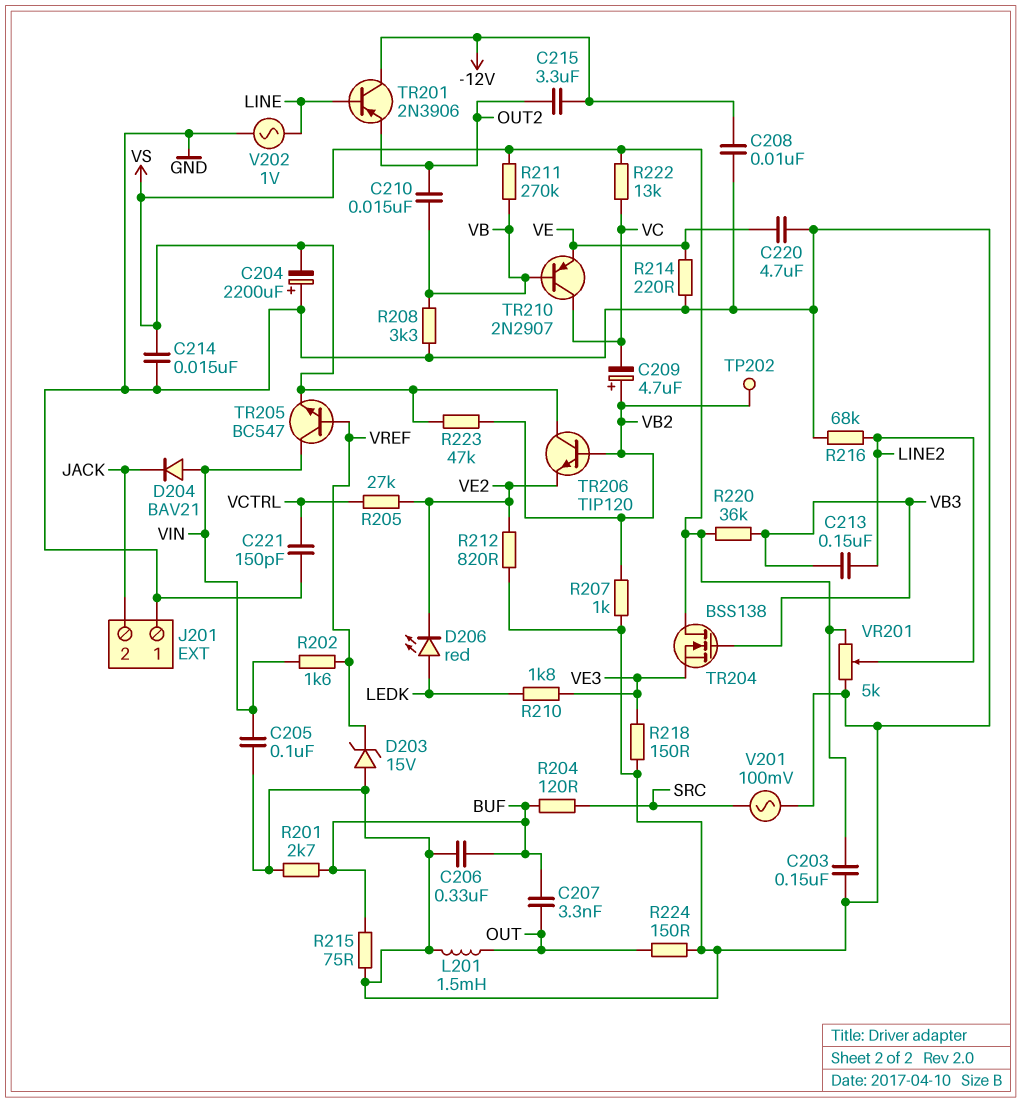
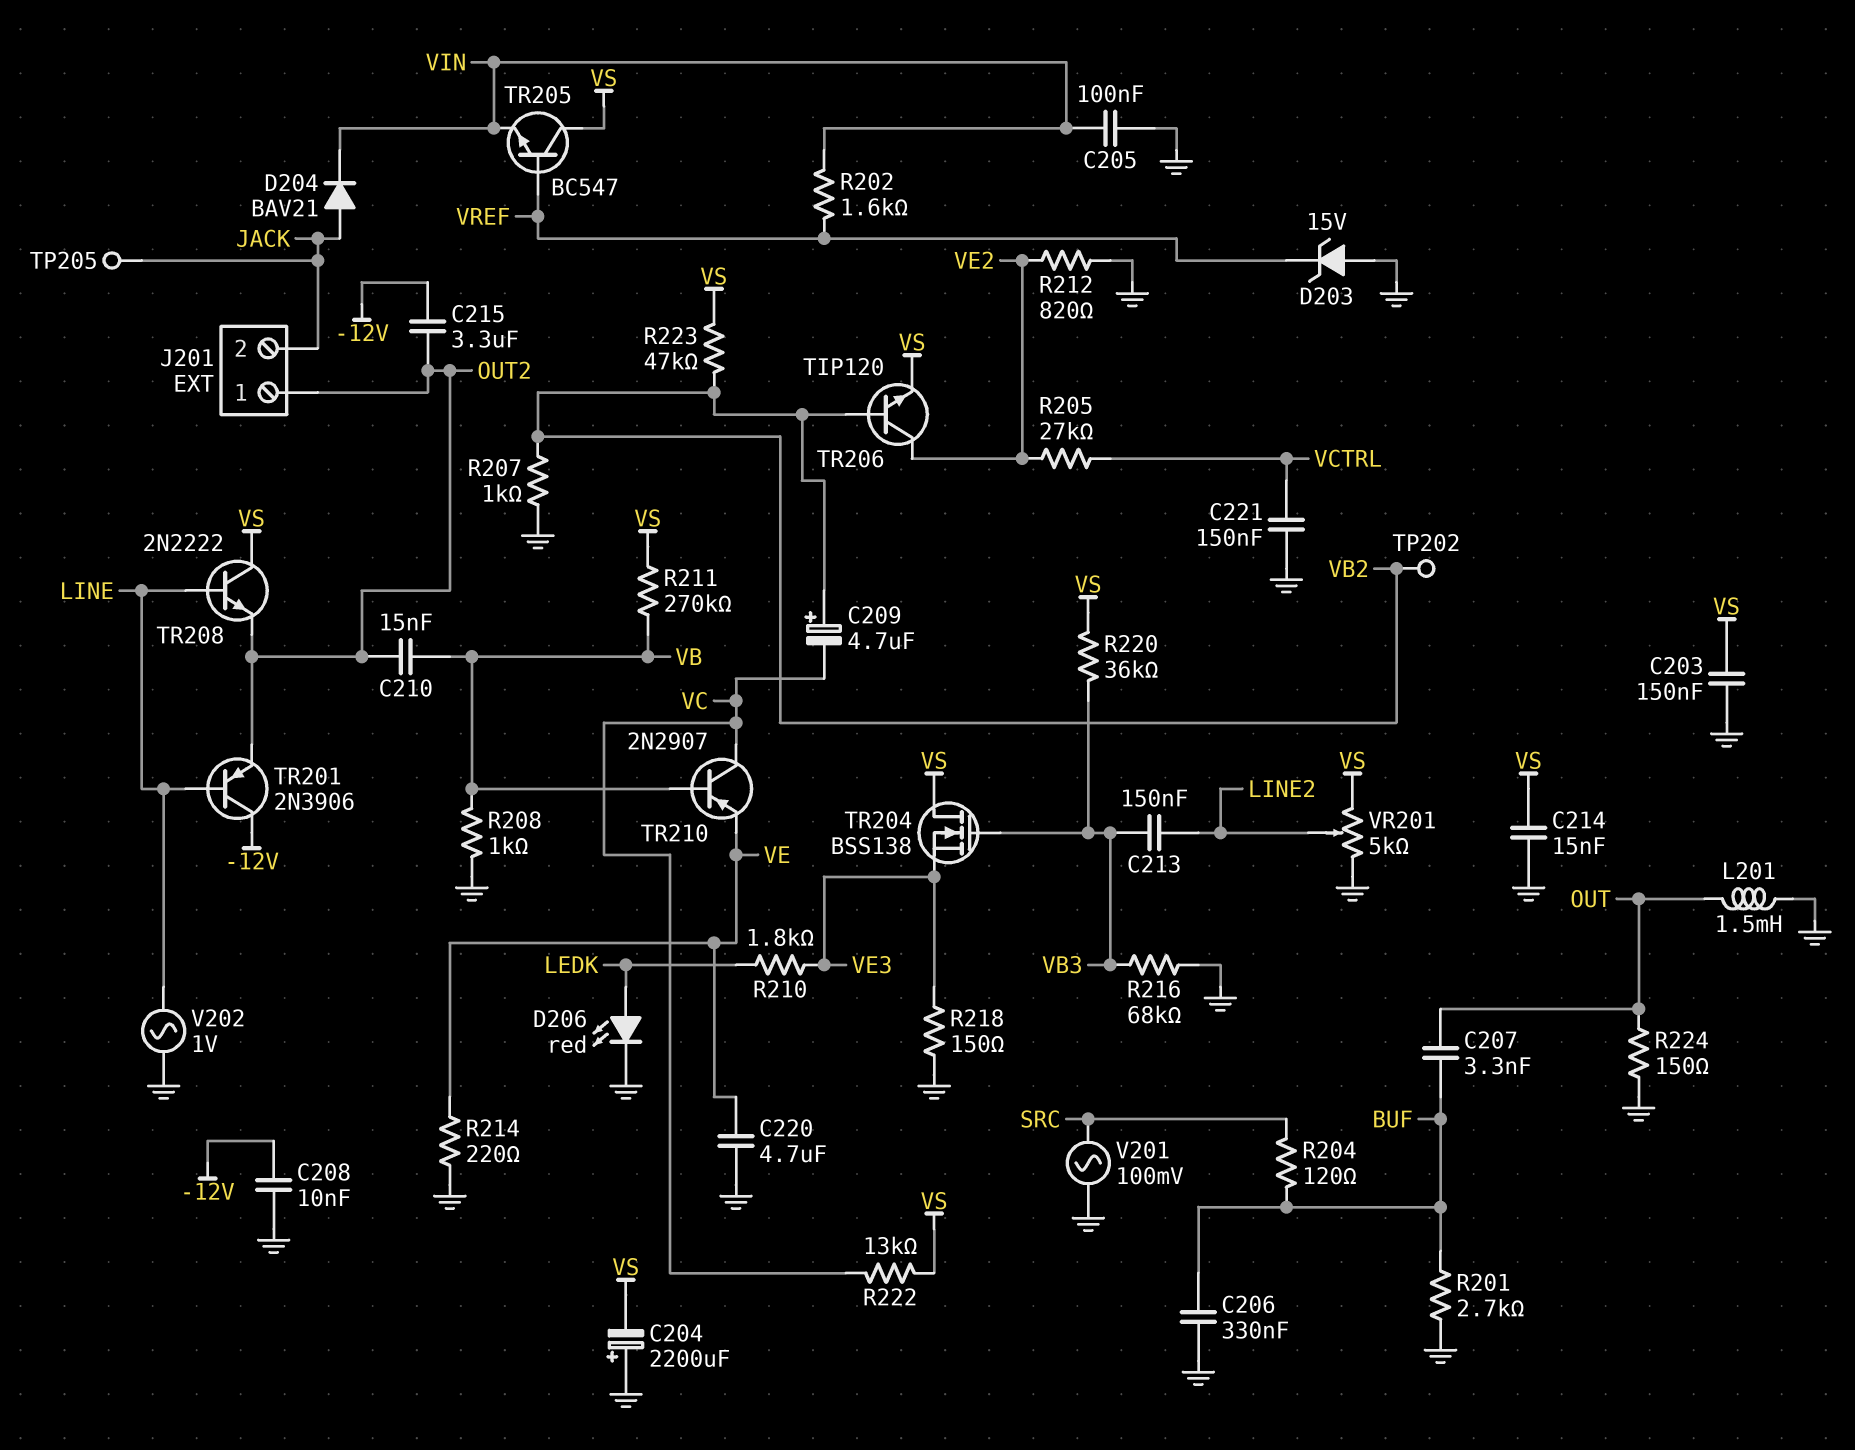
C221: 150pF (GND, VCTRL) -> 150nF (GND, VCTRL)
D204: diode BAV21 (A VIN, K JACK) -> diode BAV21 (A JACK, K VIN)
D206: LED red (A LEDK, K VE2) -> LED red (A LEDK, K GND)
J201 pin 1: GND -> OUT2
R208: 3.3k (GND, VB) -> 1k (GND, VB)
R215: 75 (BUF, GND) -> none
R216: 68k (GND, LINE2) -> 68k (GND, VB3)
TP205: none -> test point (JACK)
TR205: NPN BC547 (B VREF, C VIN, E VS) -> NPN BC547 (B VREF, C VS, E VIN)
TR206: NPN TIP120 (B VB2, C VS, E VE2) -> NPN TIP120 (B VB2, C VE2, E VS)
TR208: none -> NPN 2N2222 (B LINE, C VS, E OUT2)

